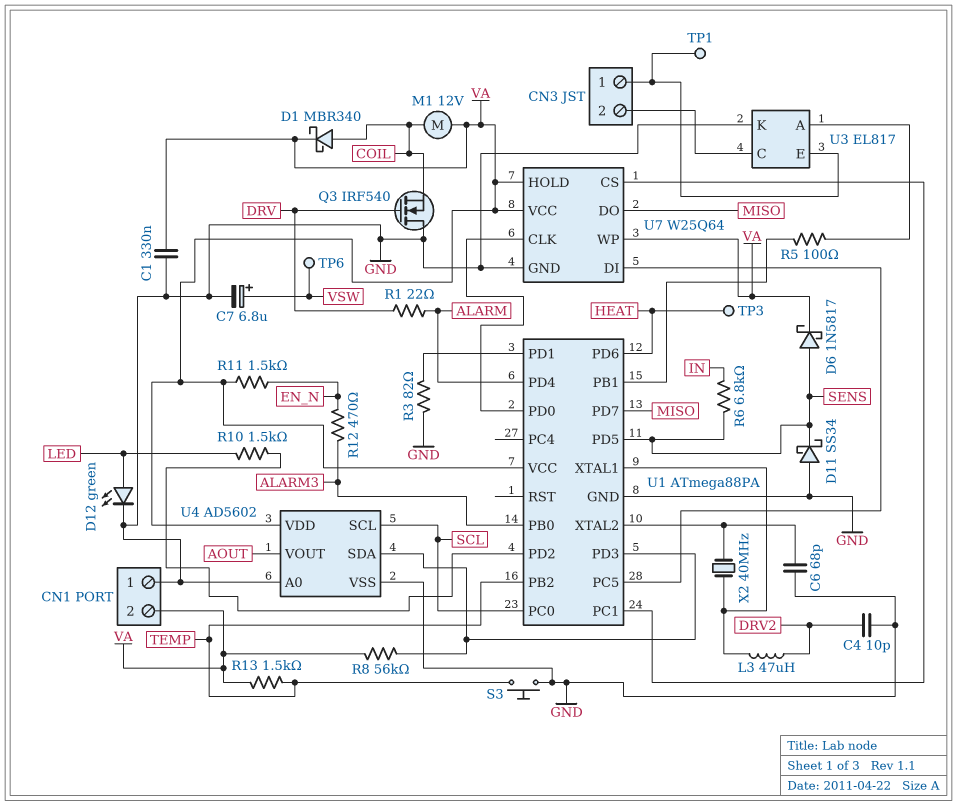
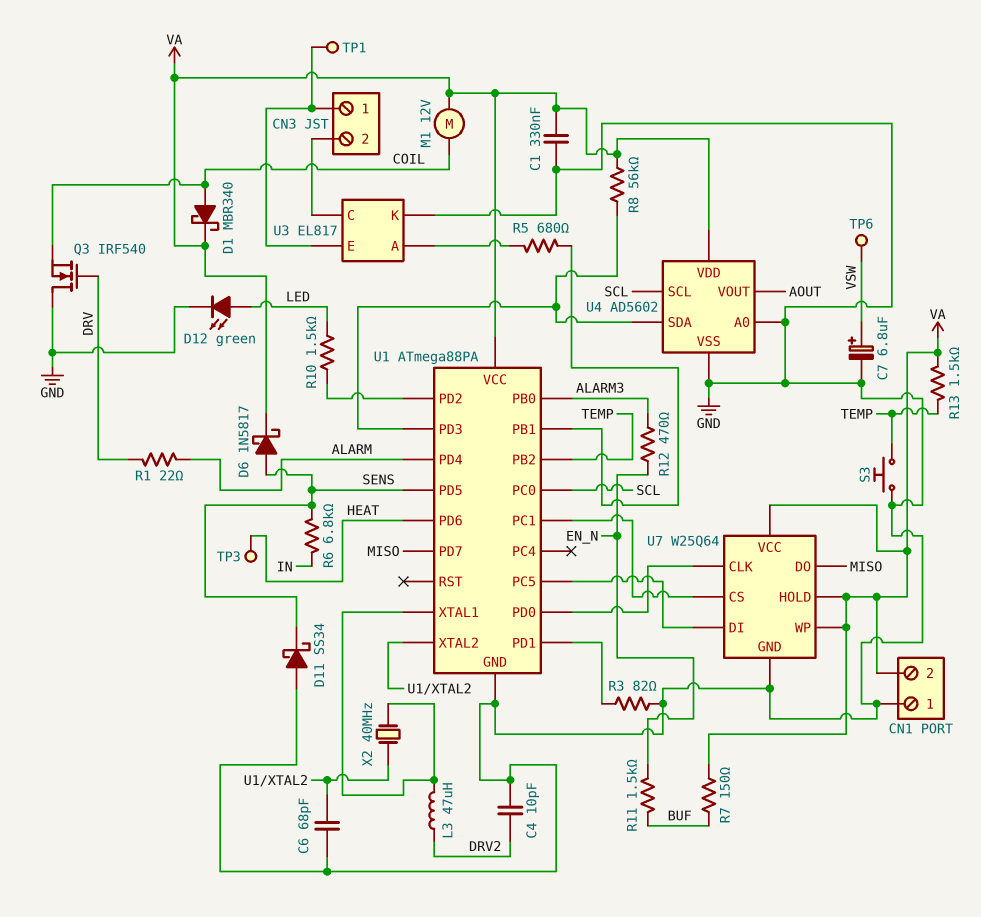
R5: 100 (U1/PB1, U3/A) -> 680 (U1/PB1, U3/A)
R7: none -> 150 (BUF, VA)
R11: 1.5k (EN_N, VA) -> 1.5k (BUF, EN_N)

